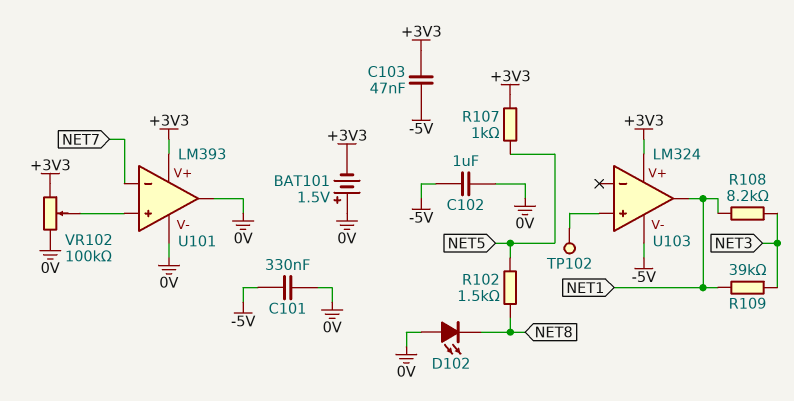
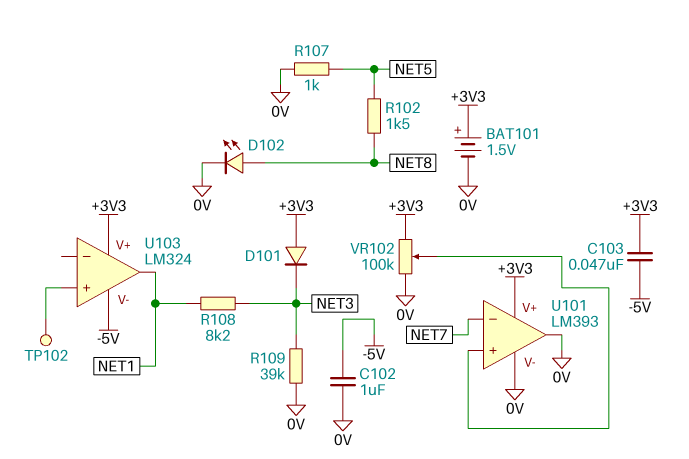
BAT101: 1.5V (plus 0V, minus +3V3) -> 1.5V (plus +3V3, minus 0V)
C101: 330nF (-5V, 0V) -> none
D101: none -> diode (A +3V3, K NET3)
D102: LED (A 0V, K NET8) -> LED (A NET8, K 0V)
R107: 1k (+3V3, NET5) -> 1k (0V, NET5)
R109: 39k (NET1, NET3) -> 39k (0V, NET3)

